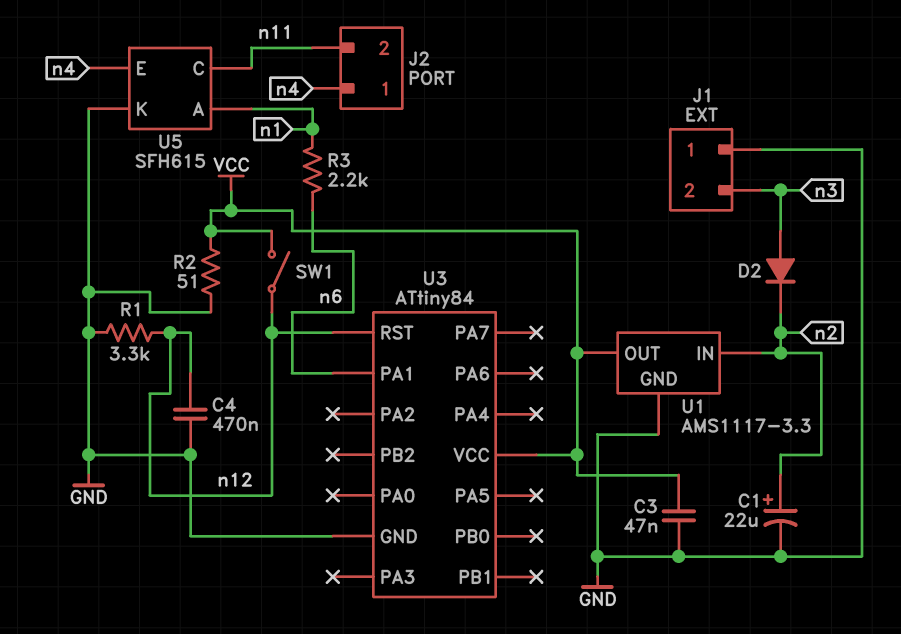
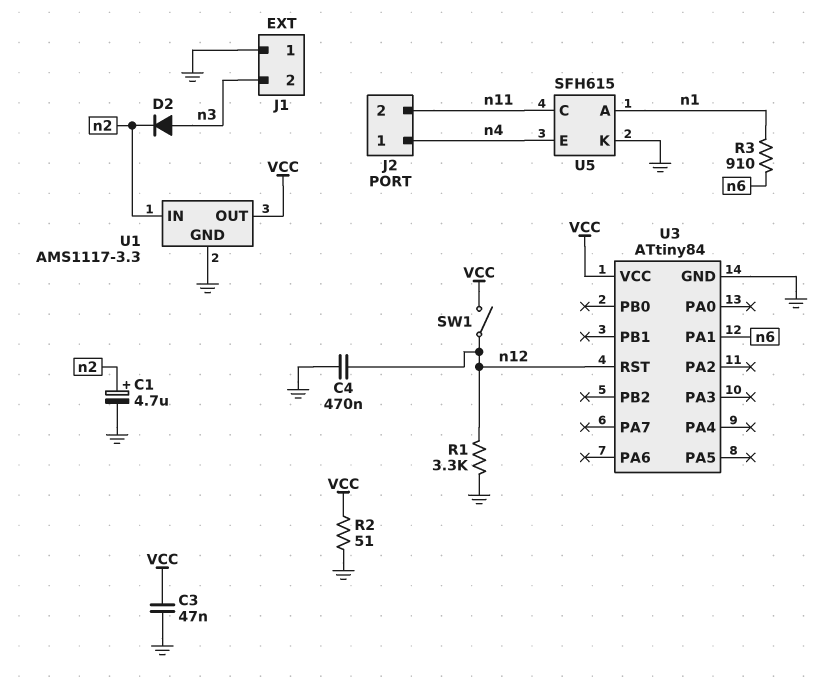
C1: 22uF (plus n2, minus GND) -> 4.7uF (plus n2, minus GND)
R3: 2.2k (n1, n6) -> 910 (n1, n6)

